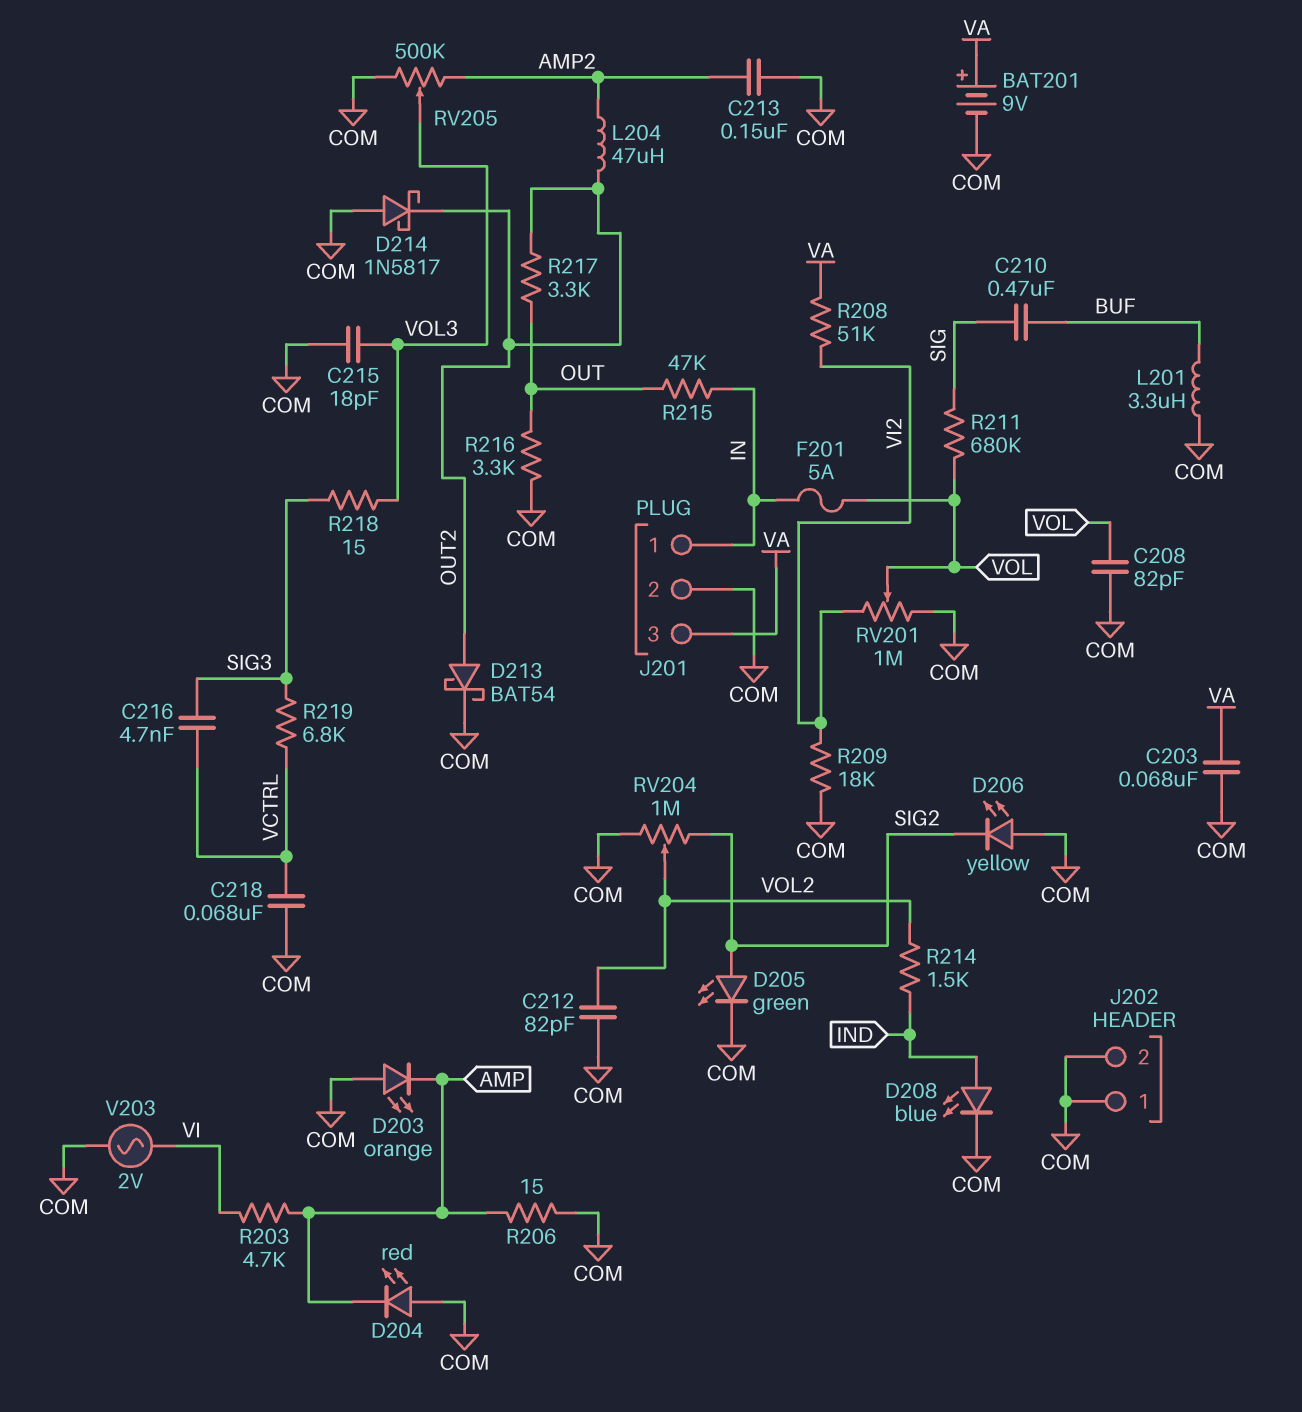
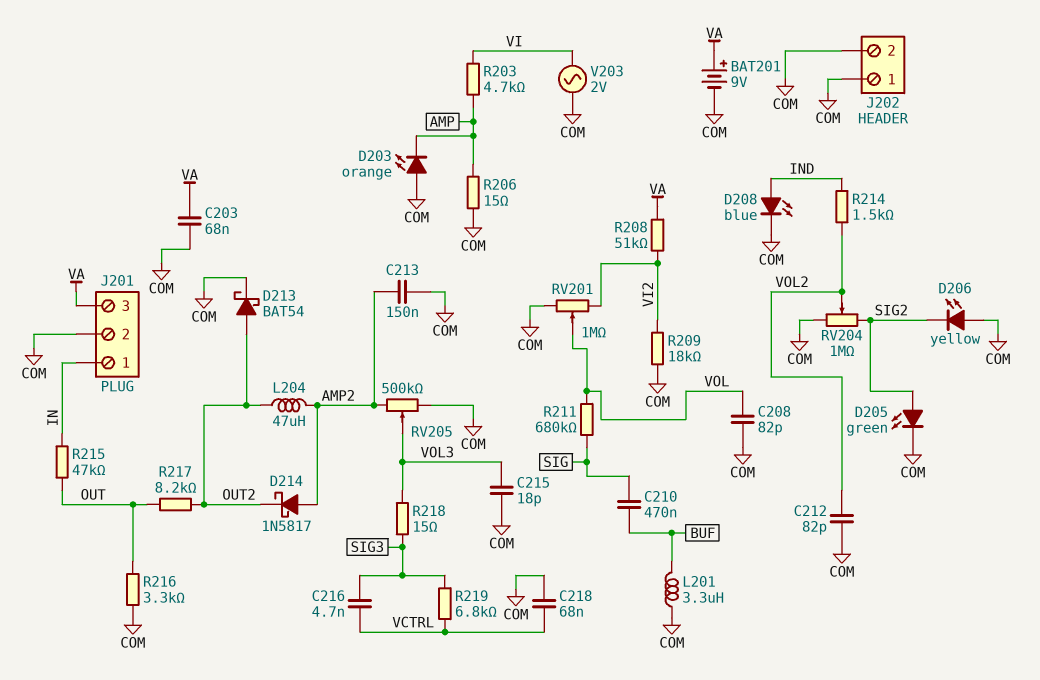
D204: LED red (A COM, K AMP) -> none
D214: schottky 1N5817 (A COM, K OUT2) -> schottky 1N5817 (A AMP2, K OUT2)
F201: 5A (IN, VOL) -> none
R217: 3.3k (OUT, OUT2) -> 8.2k (OUT, OUT2)

